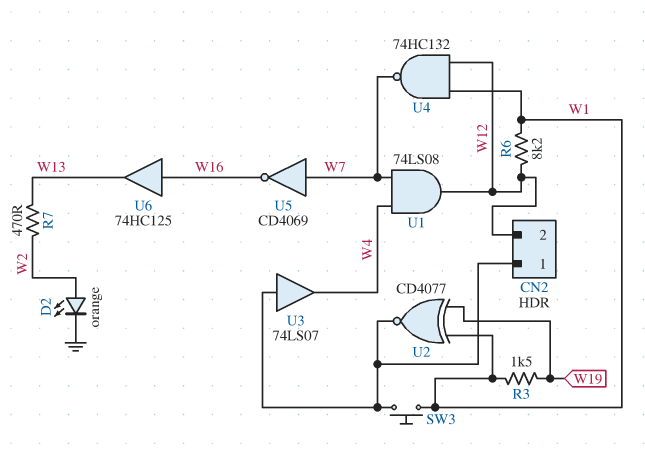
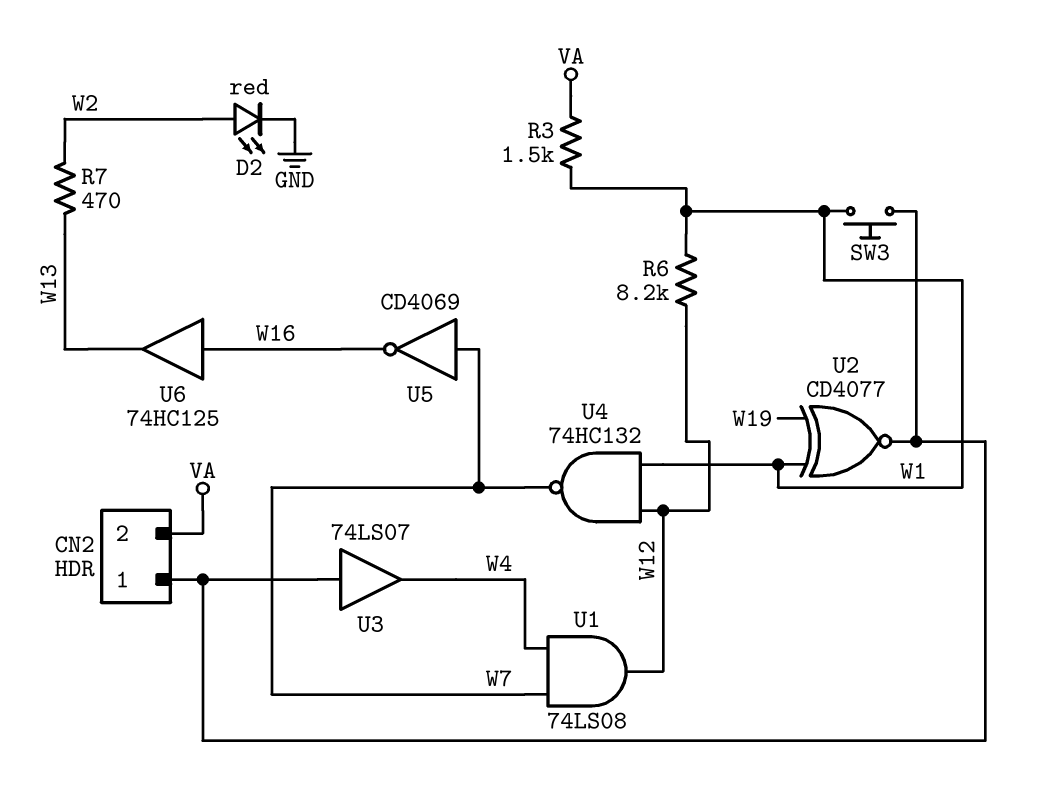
CN2 pin 2: W12 -> VA
D2: LED orange (A W2, K GND) -> LED red (A W2, K GND)
R3: 1.5k (W1, W19) -> 1.5k (VA, W1)

